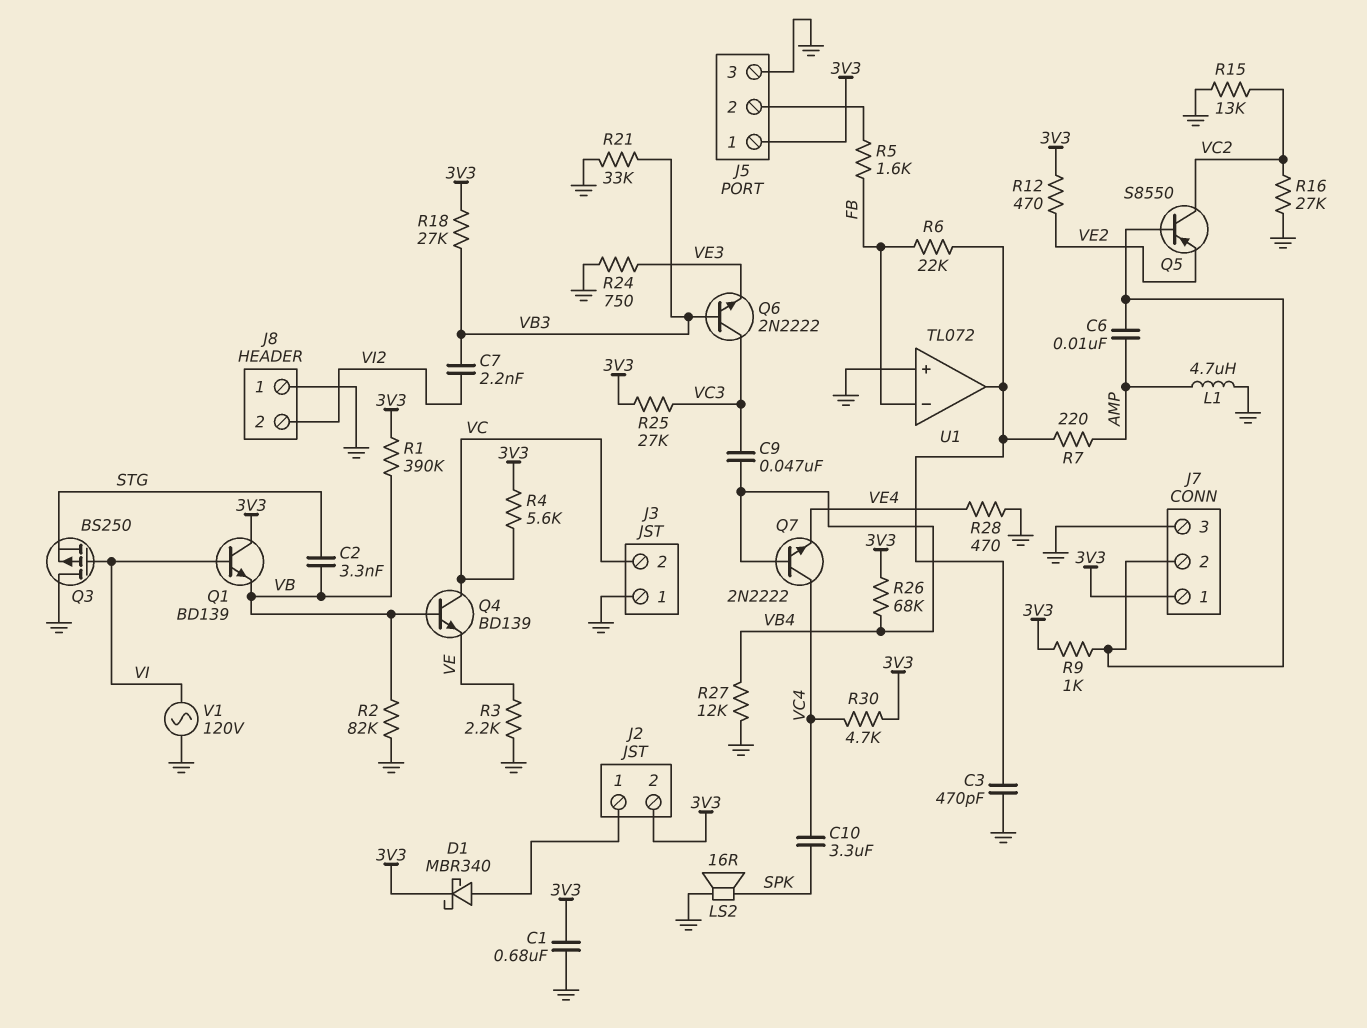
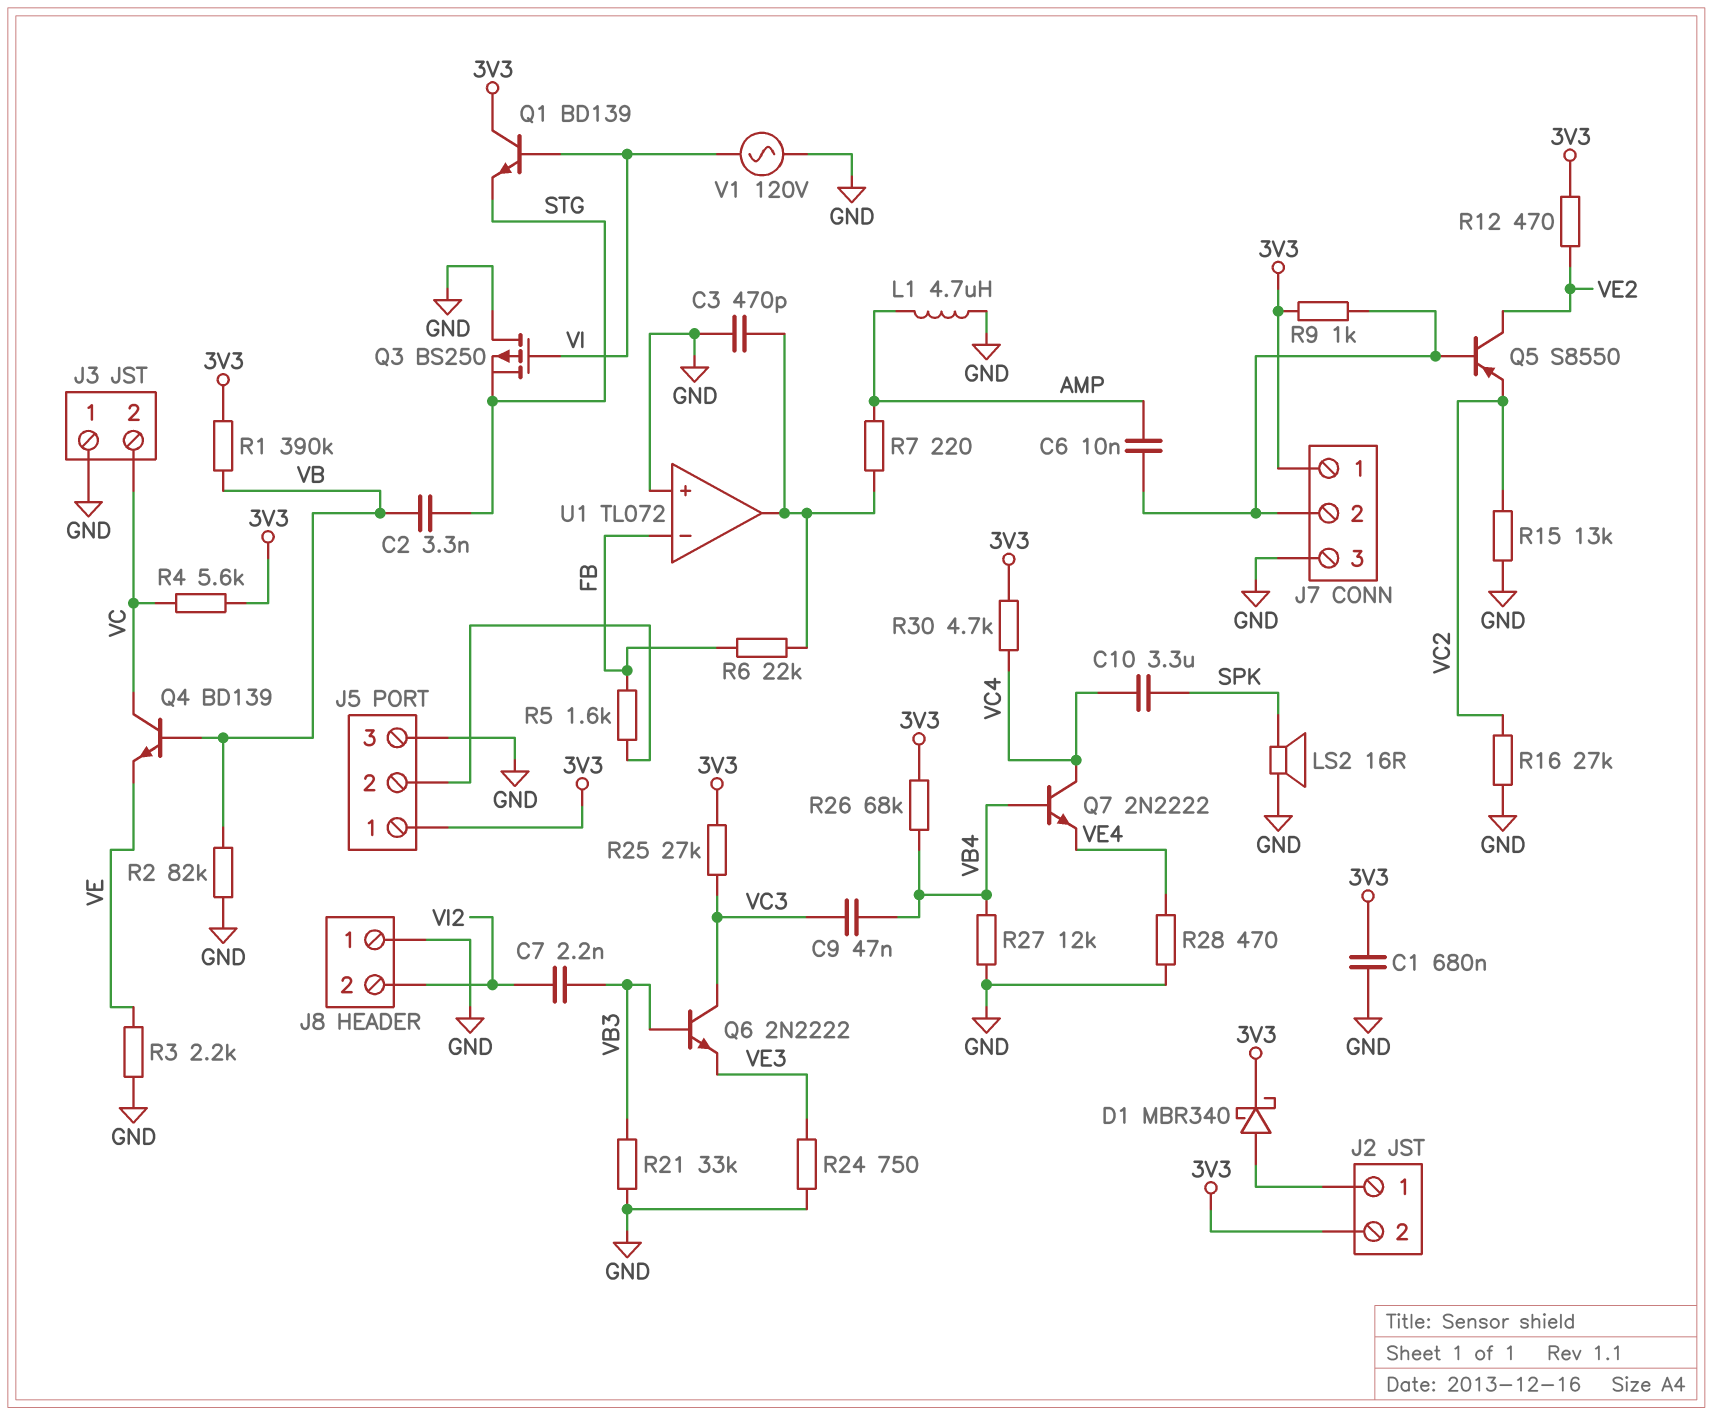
Q1: NPN BD139 (B VI, C 3V3, E VB) -> NPN BD139 (B VI, C 3V3, E STG)
Q5: PNP S8550 (B J7/2, C VC2, E VE2) -> PNP S8550 (B J7/2, C VE2, E VC2)
R18: 27k (3V3, VB3) -> none

